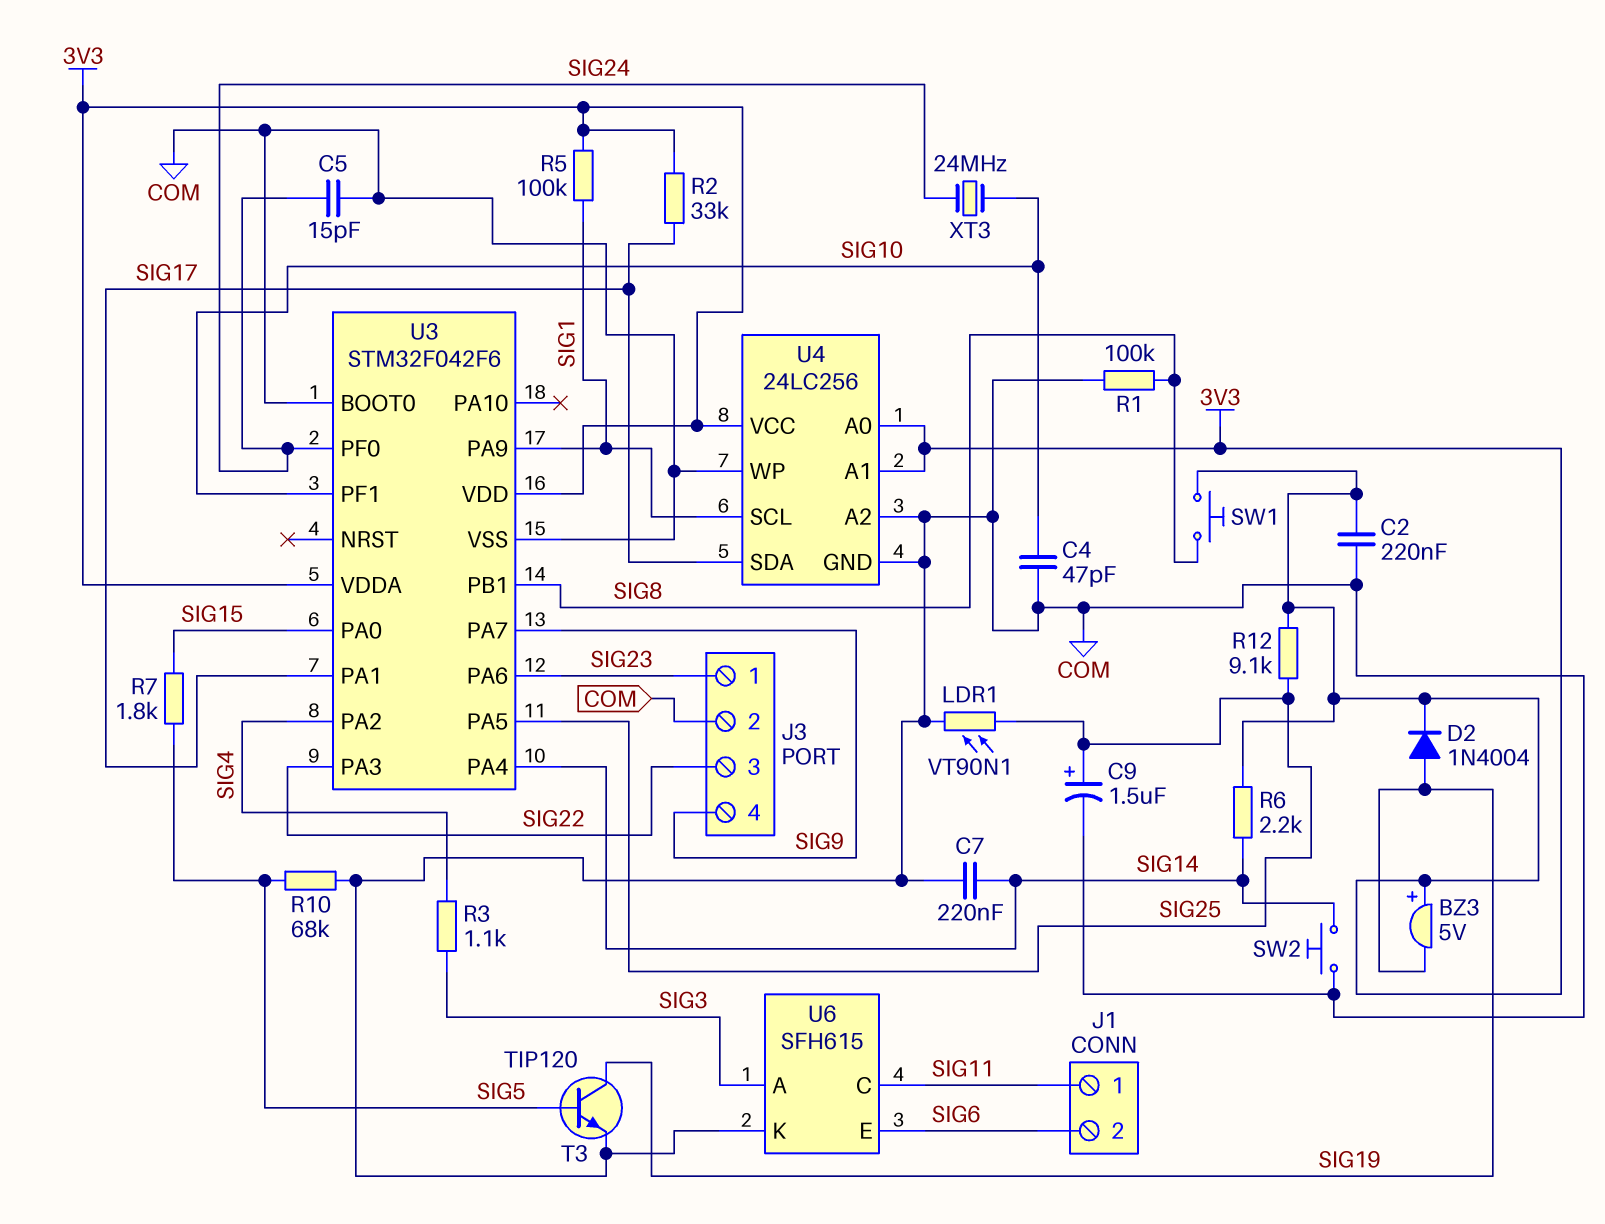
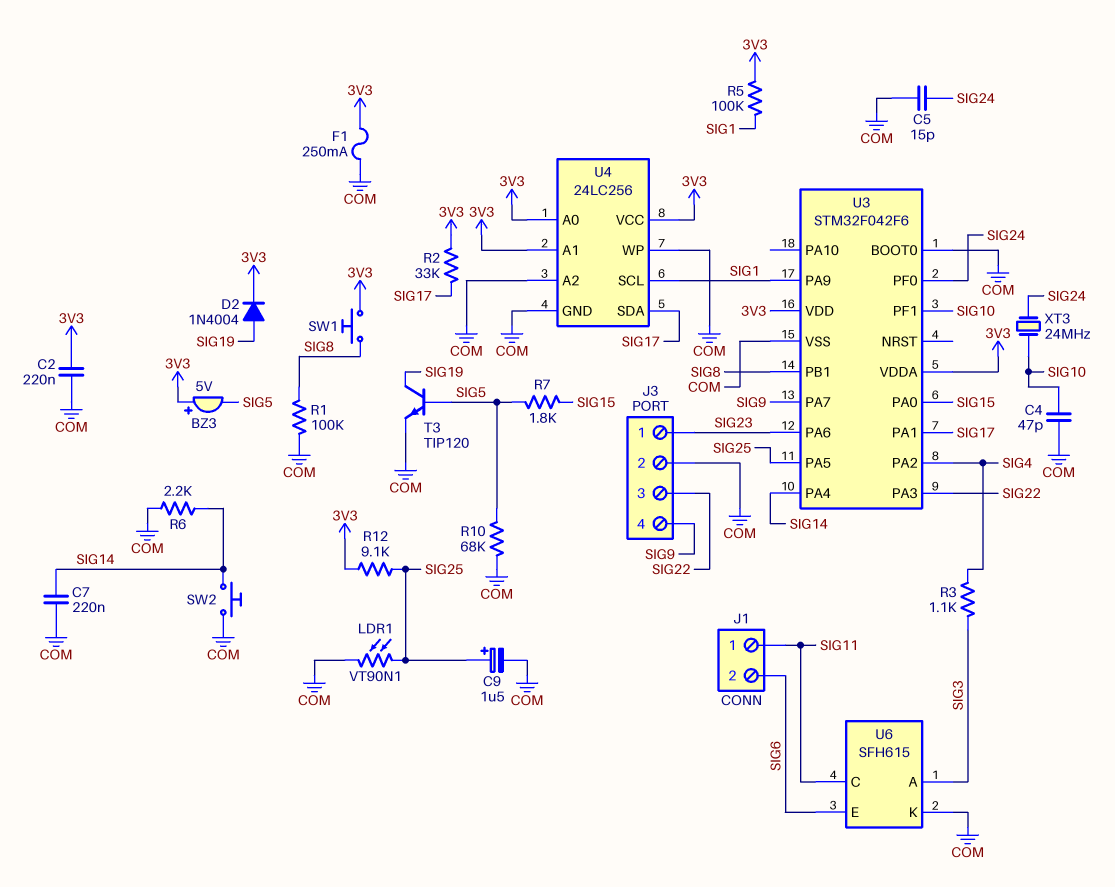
BZ3: buzzer 5V (plus 3V3, minus SIG19) -> buzzer 5V (plus 3V3, minus SIG5)
F1: none -> 250mA (3V3, COM)
R6: 2.2k (3V3, SIG14) -> 2.2k (COM, SIG14)

